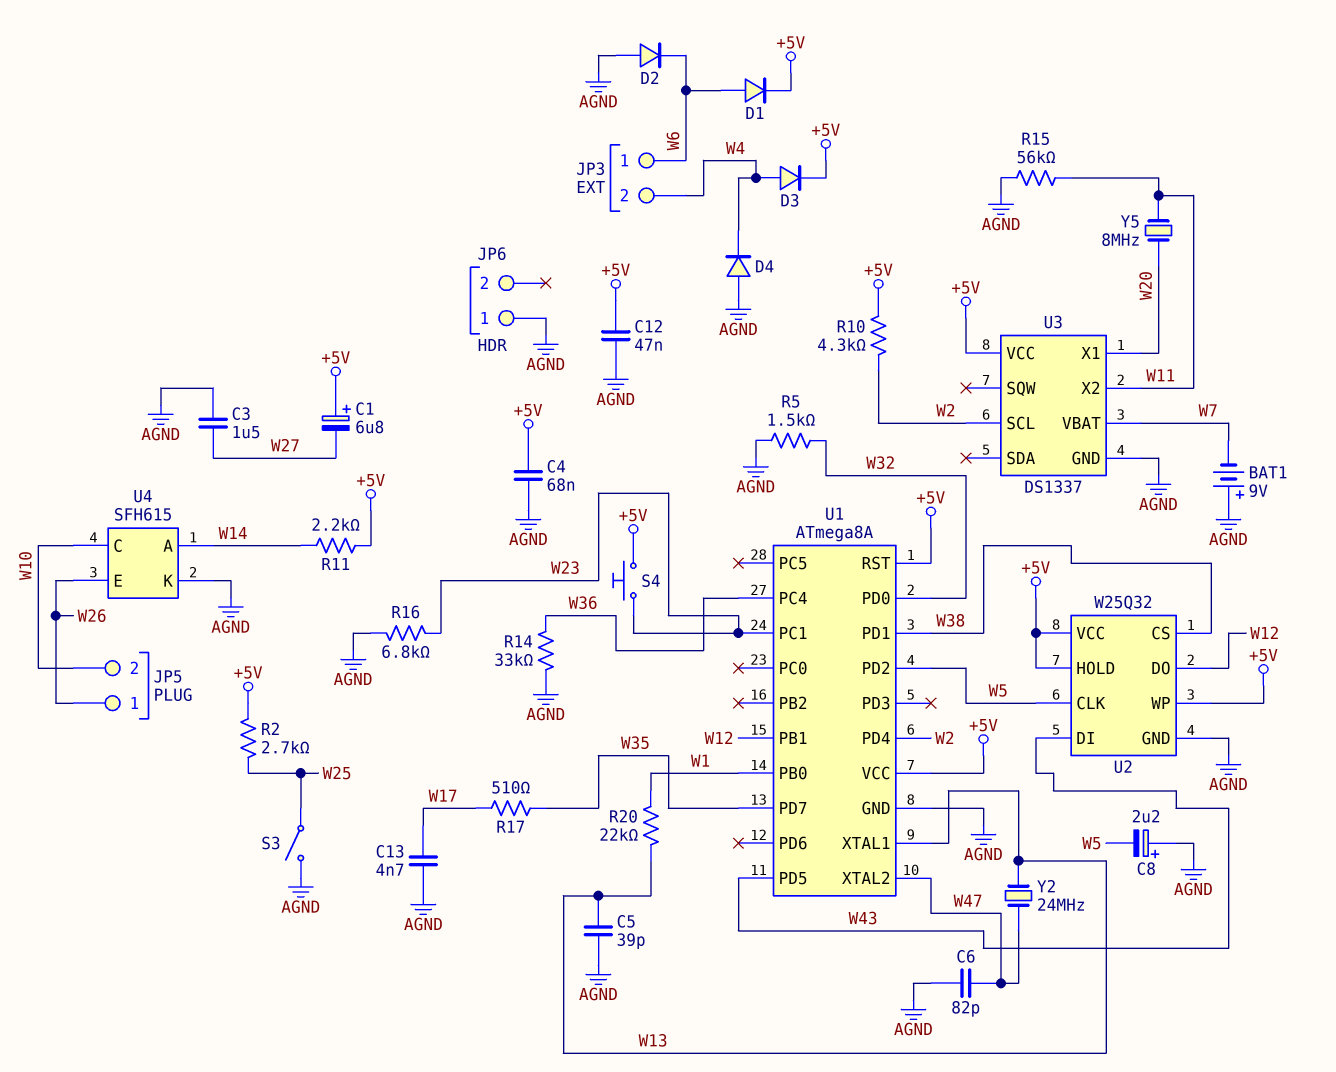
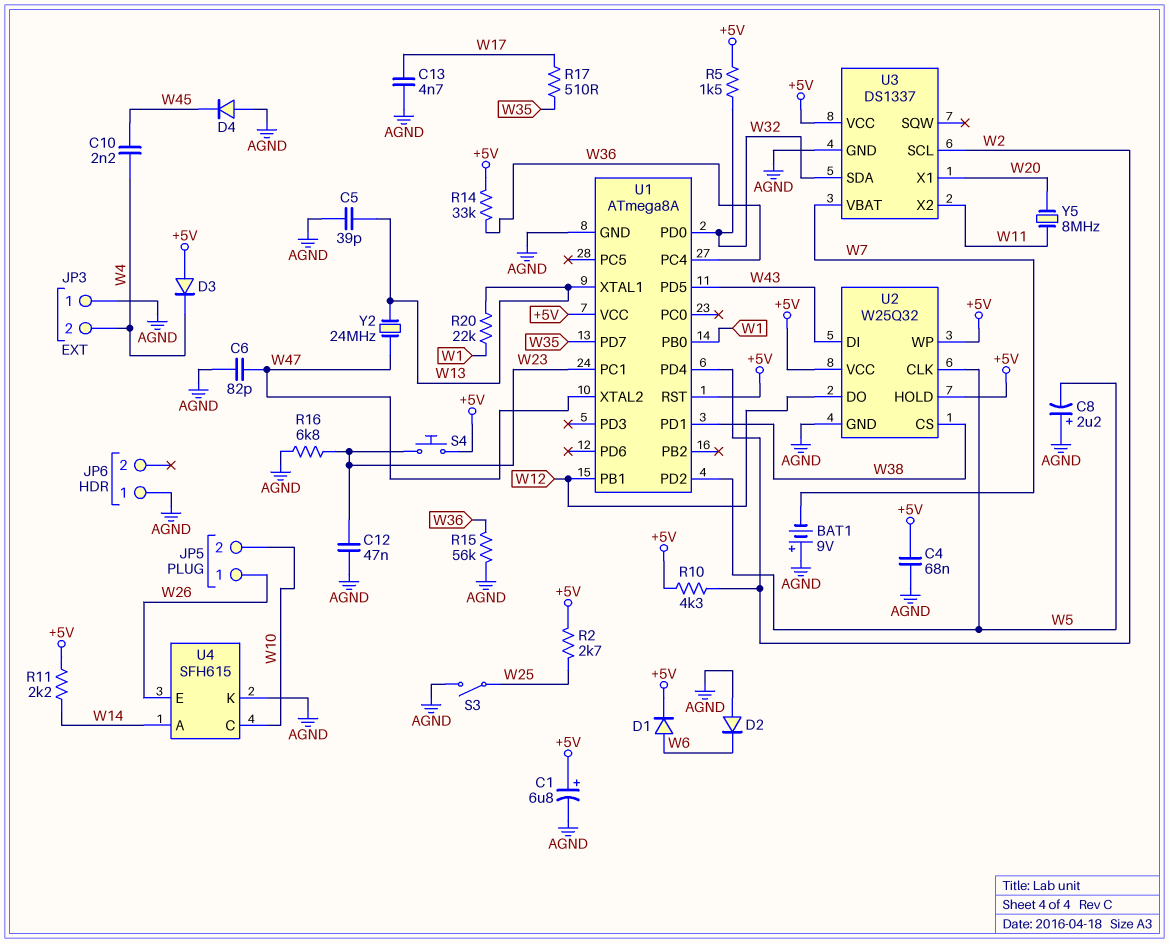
C1: 6.8uF (plus +5V, minus W27) -> 6.8uF (plus +5V, minus AGND)
C3: 1.5uF (AGND, W27) -> none
C10: none -> 2.2nF (W4, W45)
C12: 47nF (+5V, AGND) -> 47nF (AGND, W23)
D3: diode (A W4, K +5V) -> diode (A +5V, K W4)
D4: diode (A AGND, K W4) -> diode (A AGND, K W45)
JP3 pin 1: W6 -> AGND
R5: 1.5k (AGND, W32) -> 1.5k (+5V, W32)
R14: 33k (AGND, W36) -> 33k (+5V, W36)
R15: 56k (AGND, W11) -> 56k (AGND, W36)
U3 pin SDA: none -> W32

